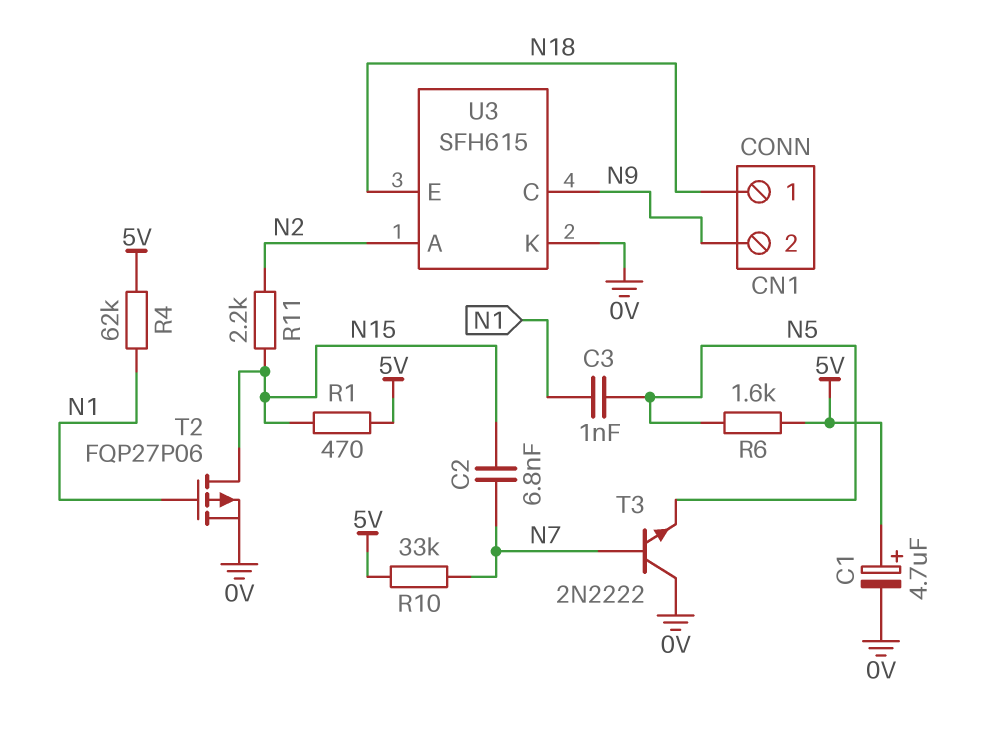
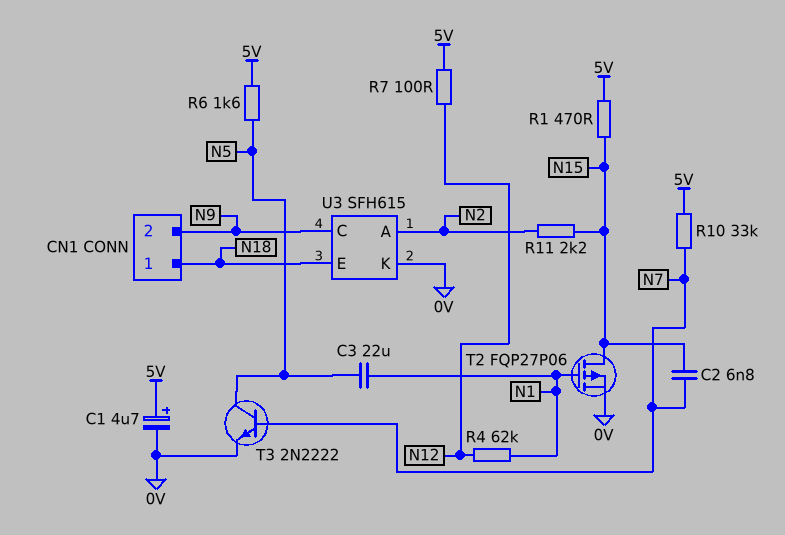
C3: 1nF (N1, N5) -> 22uF (N1, N5)
R4: 62k (5V, N1) -> 62k (N1, N12)
R7: none -> 100 (5V, N12)
T3: NPN 2N2222 (B N7, C 0V, E N5) -> NPN 2N2222 (B N7, C N5, E 0V)

